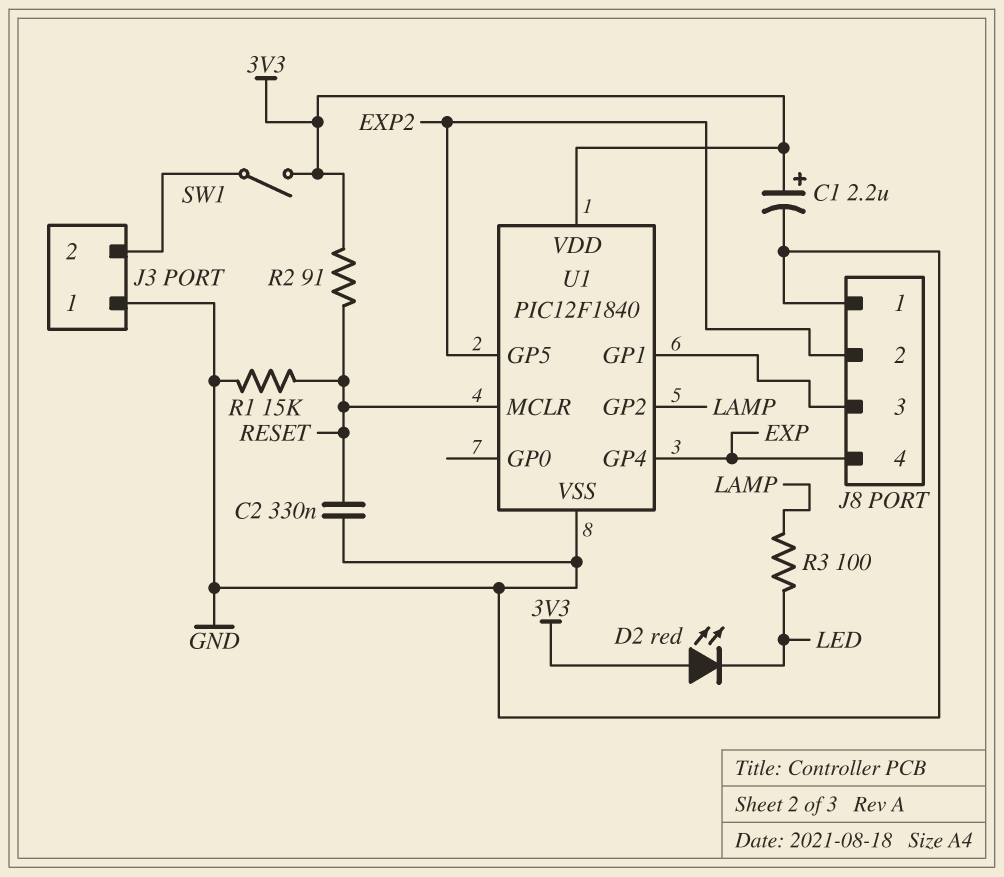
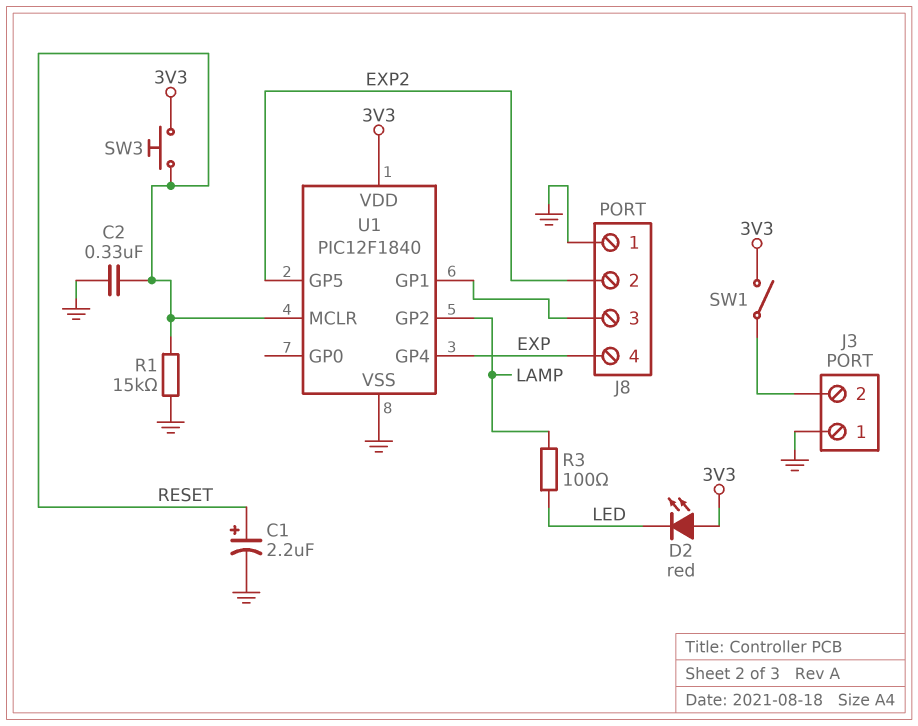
C1: 2.2uF (plus 3V3, minus GND) -> 2.2uF (plus RESET, minus GND)
R2: 91 (3V3, RESET) -> none
SW3: none -> button (3V3, RESET)

